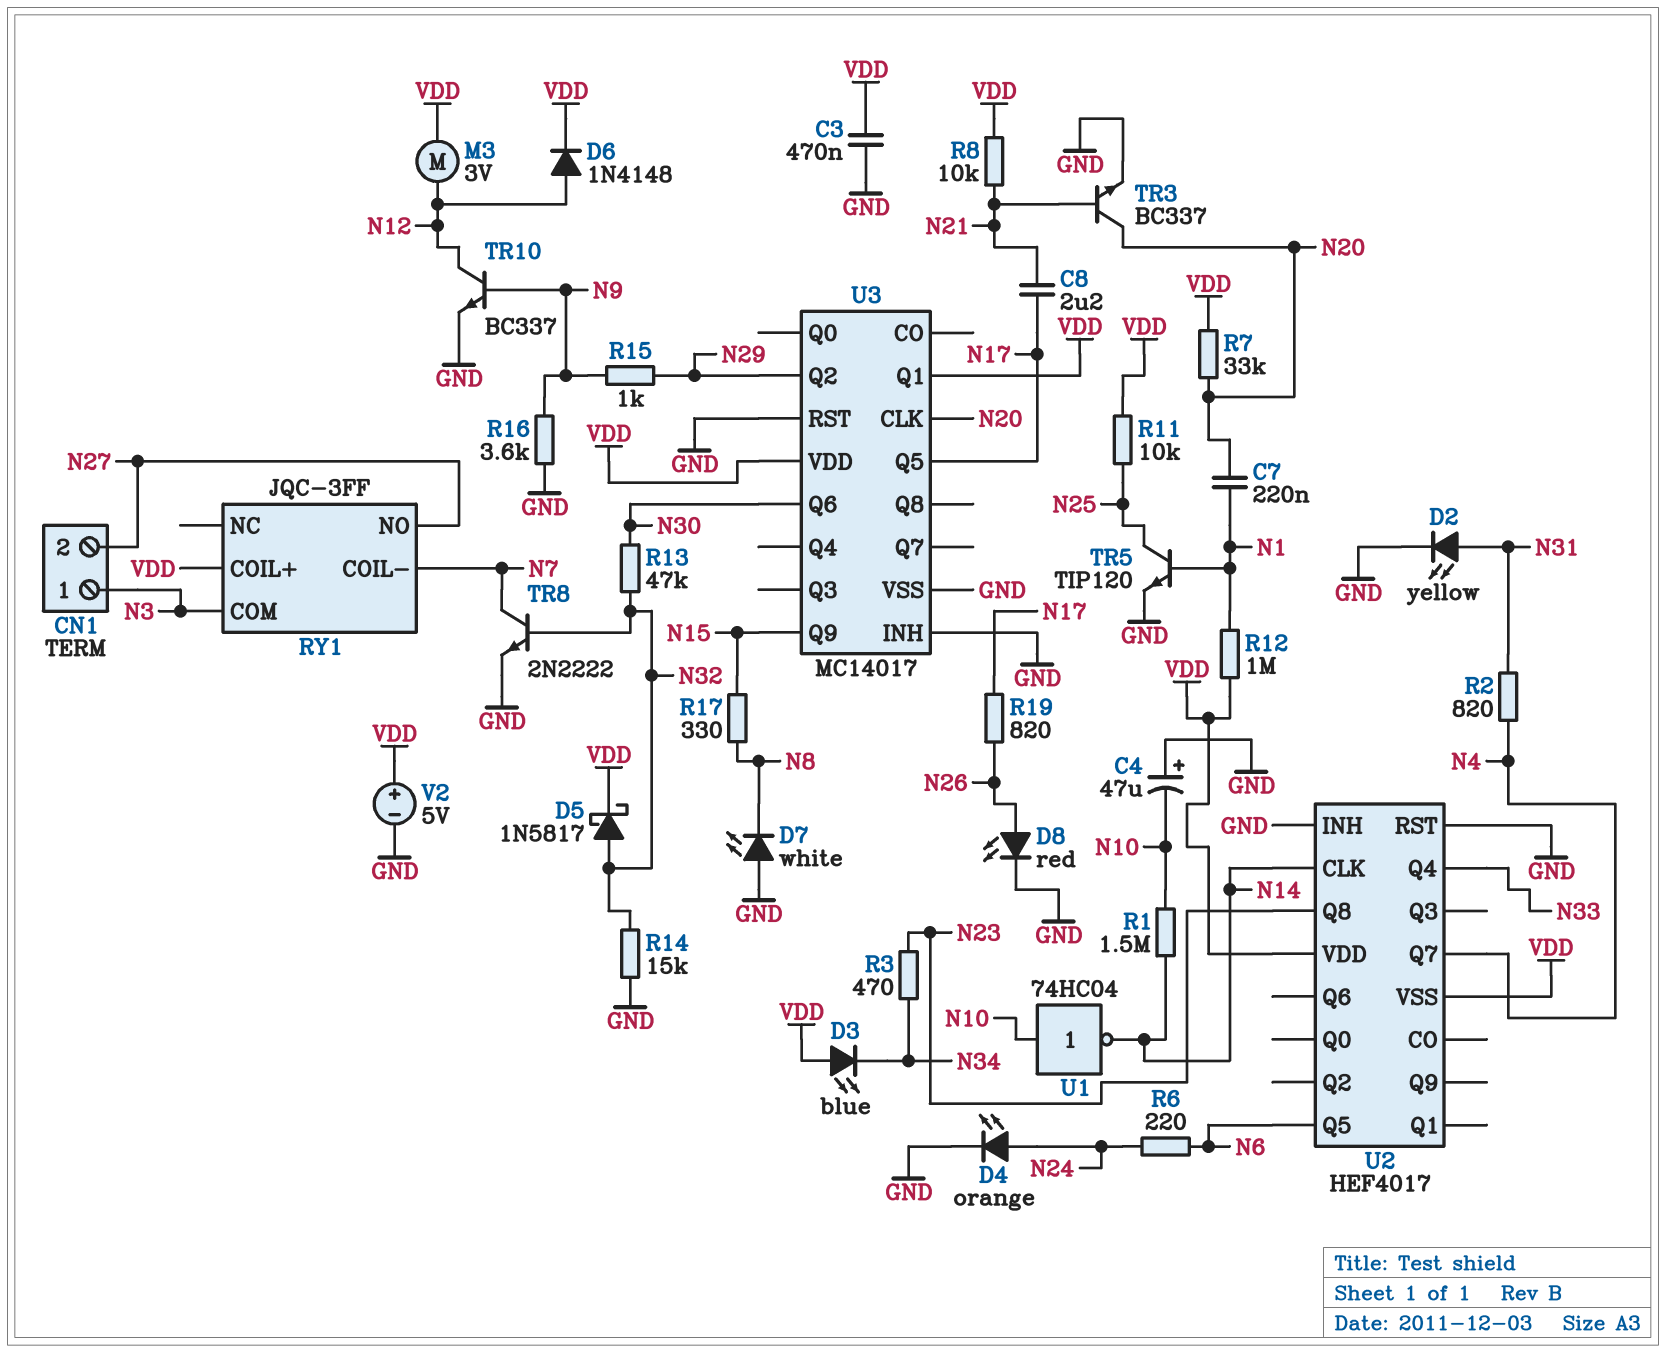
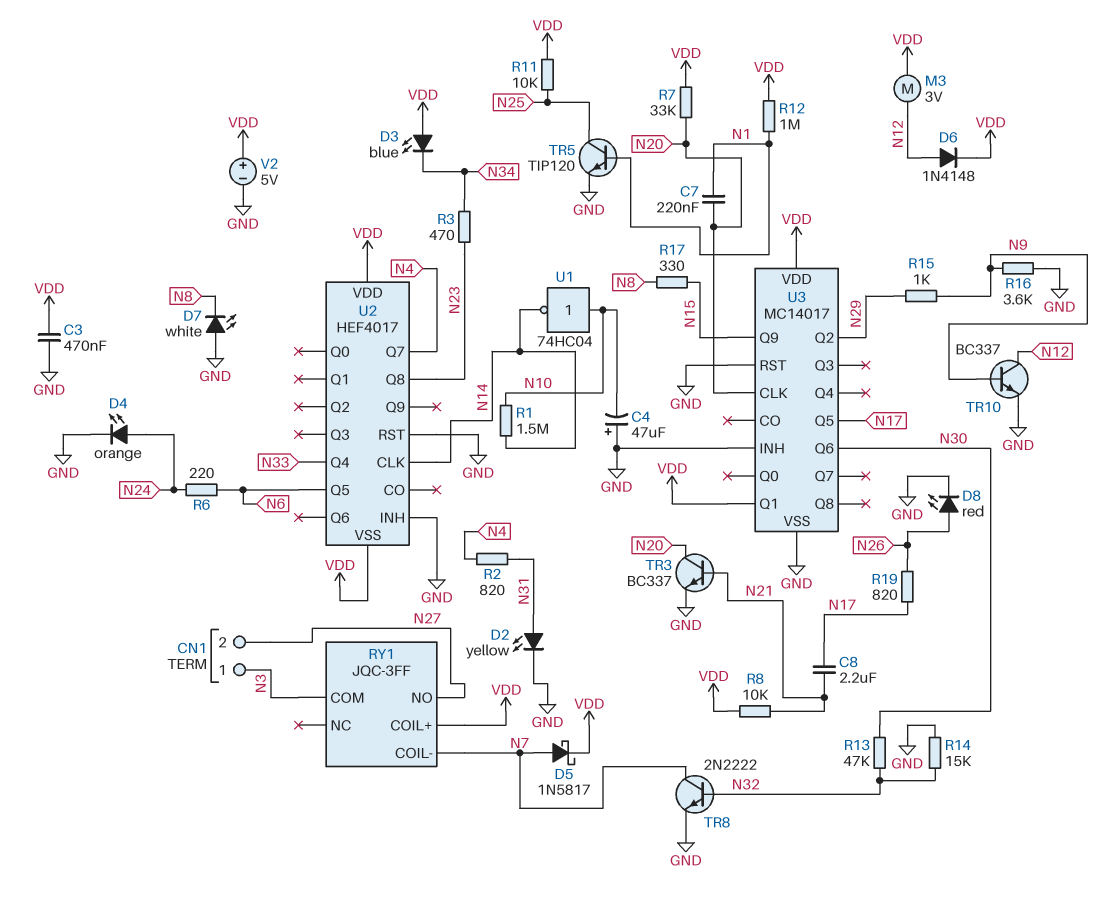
D5: schottky 1N5817 (A N32, K VDD) -> schottky 1N5817 (A N7, K VDD)

